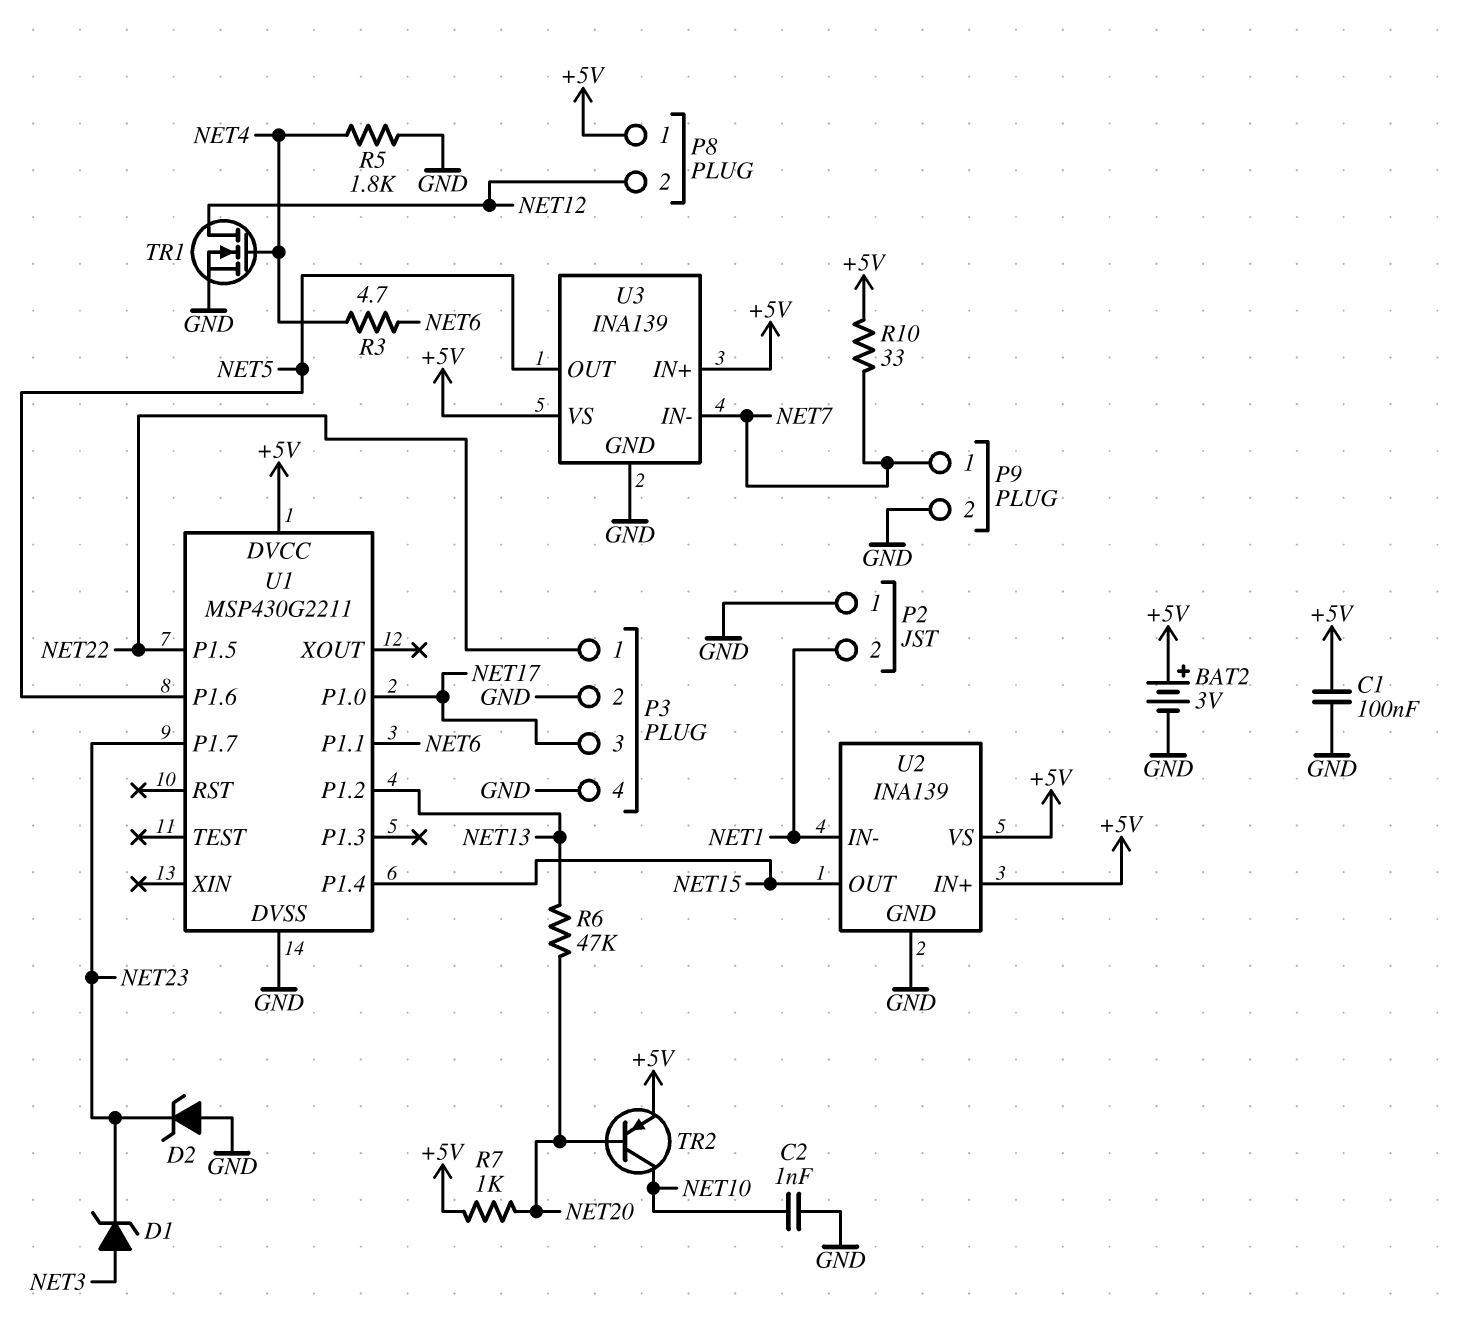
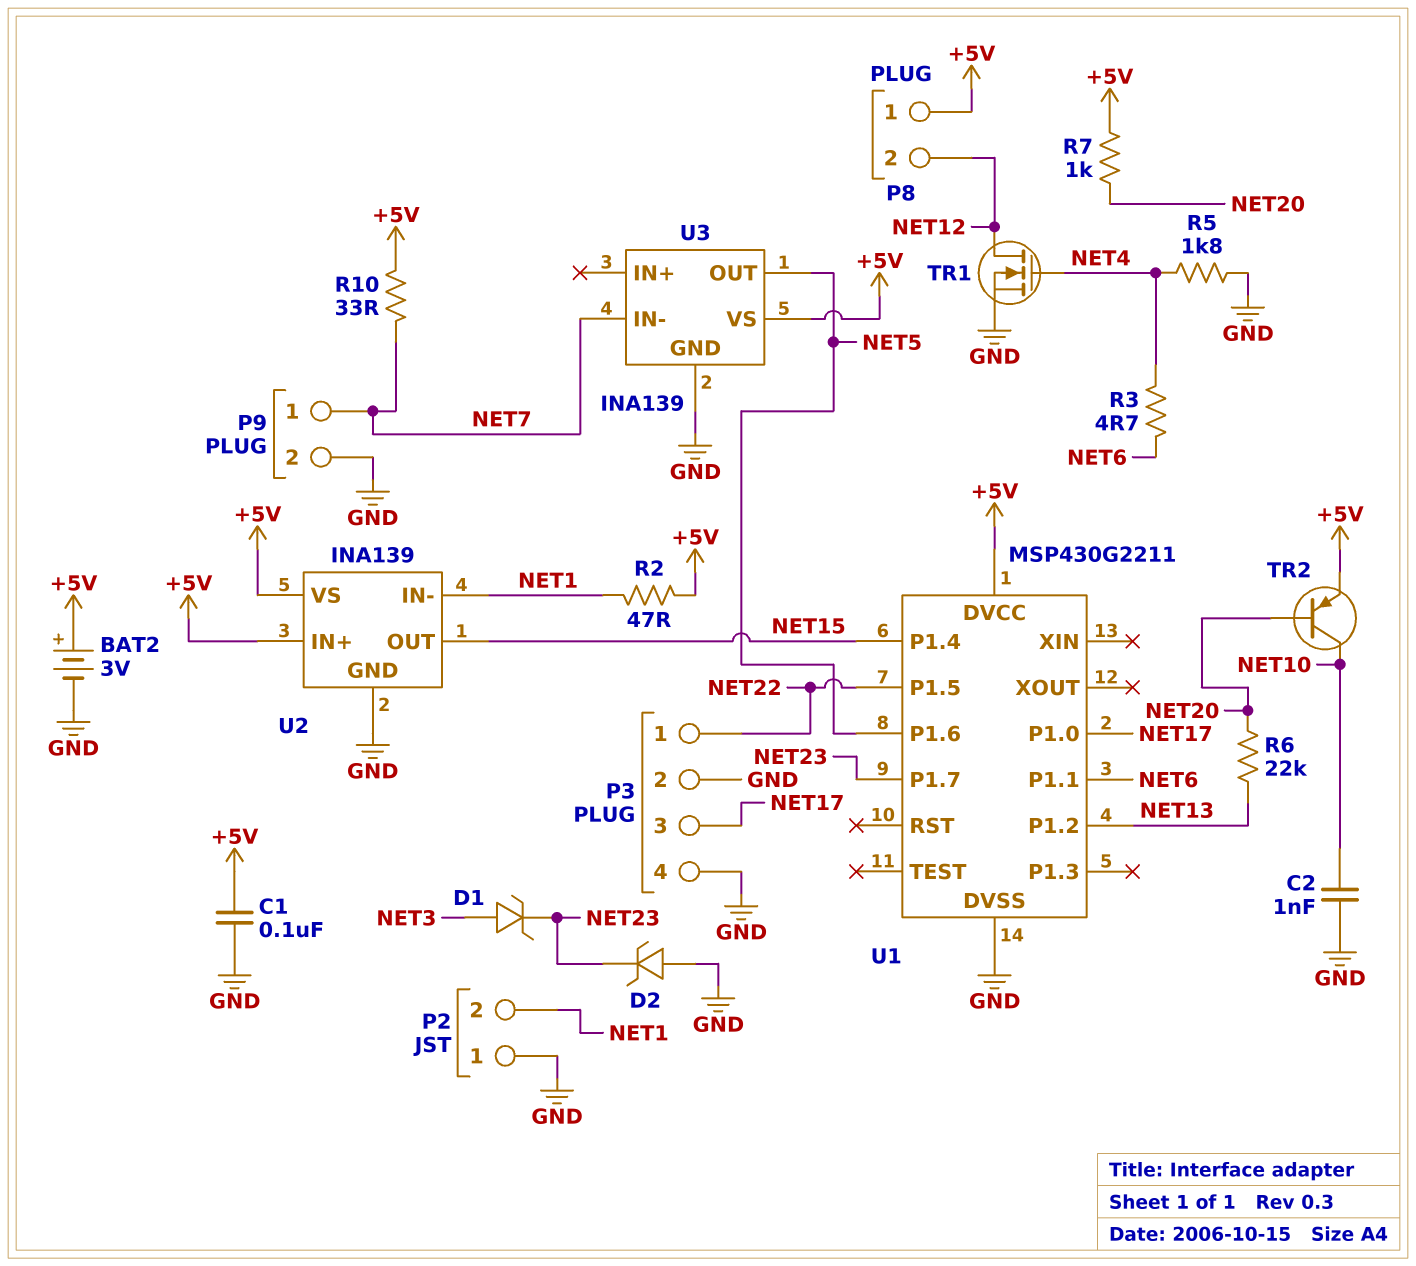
R2: none -> 47 (+5V, NET1)
R6: 47k (NET13, NET20) -> 22k (NET13, NET20)
U3 pin IN+: +5V -> none

